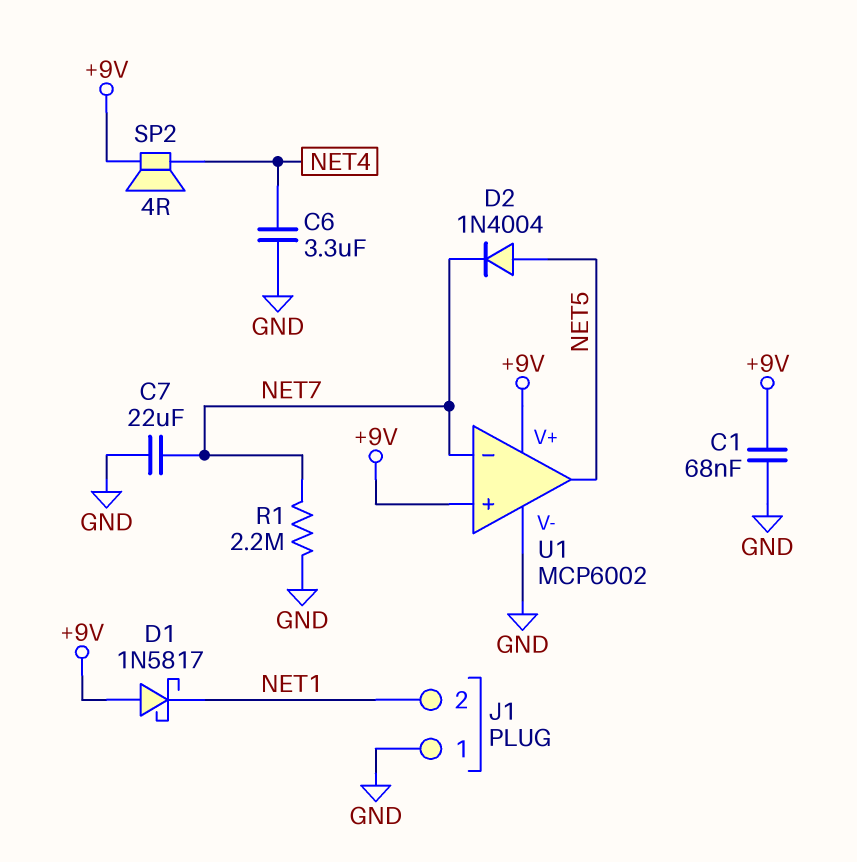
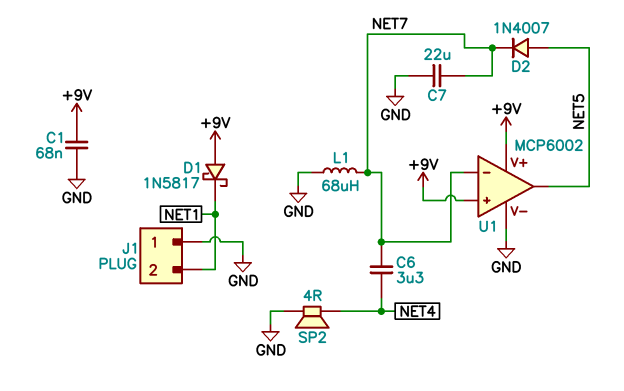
C6: 3.3uF (GND, NET4) -> 3.3uF (NET4, NET7)
D2: diode 1N4004 (A NET5, K NET7) -> diode 1N4007 (A NET5, K NET7)
L1: none -> 68uH (GND, NET7)
R1: 2.2M (GND, NET7) -> none
SP2: speaker 4R (+9V, NET4) -> speaker 4R (GND, NET4)

